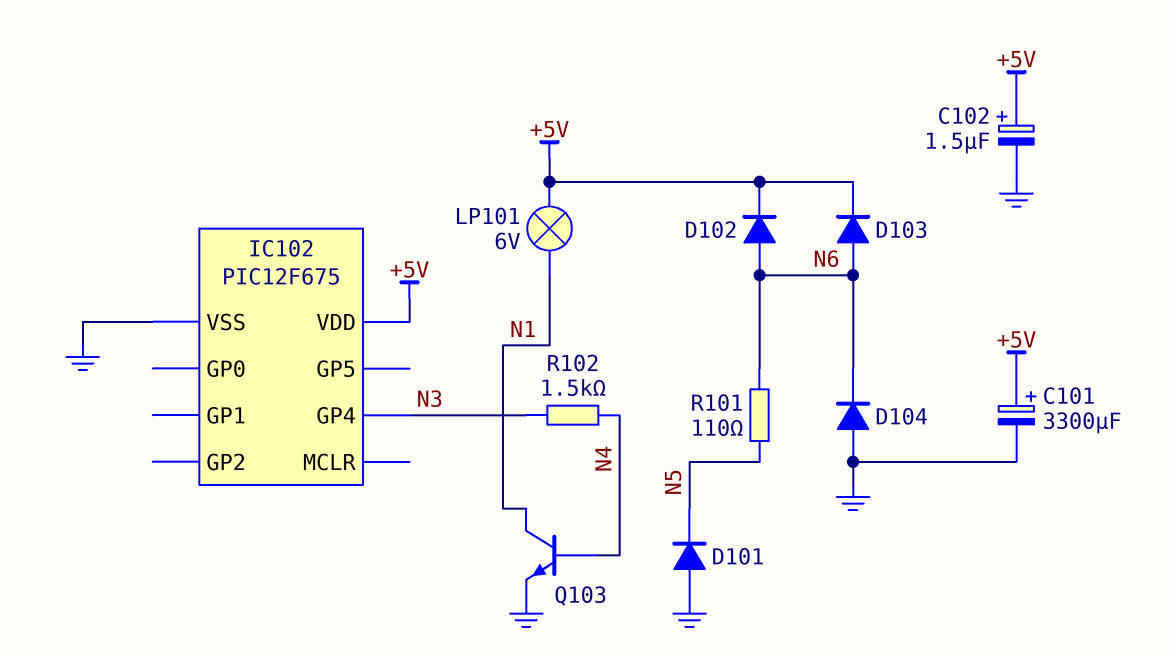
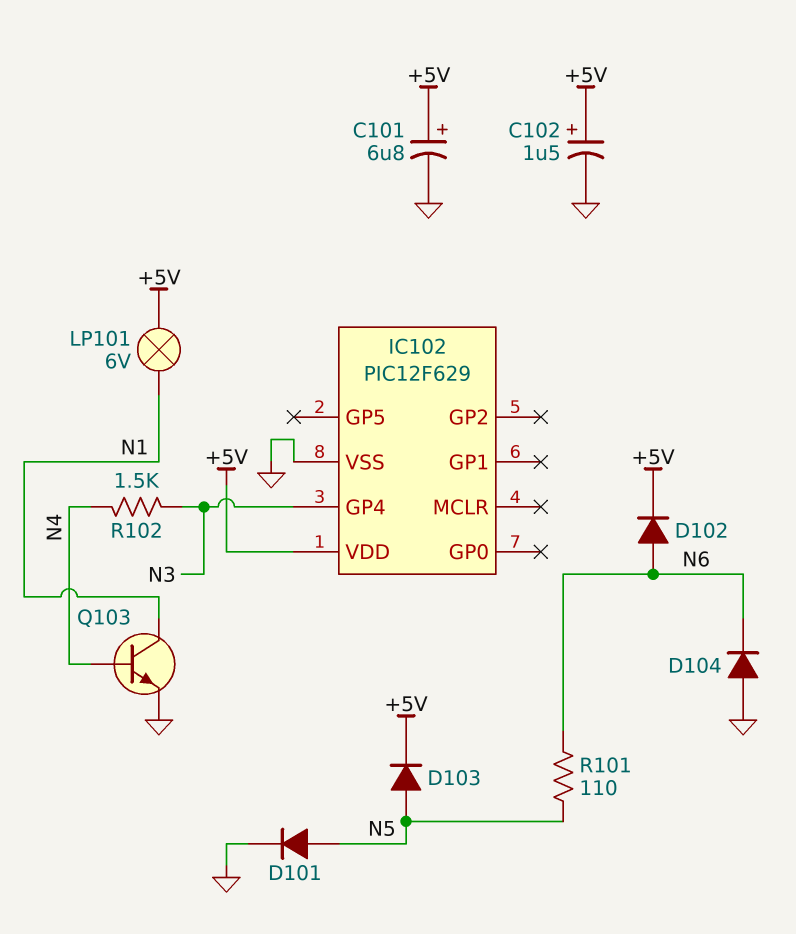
C101: 3300uF (plus +5V, minus GND) -> 6.8uF (plus +5V, minus GND)
D101: diode (A GND, K N5) -> diode (A N5, K GND)
D103: diode (A N6, K +5V) -> diode (A N5, K +5V)
IC102: PIC12F675 -> PIC12F629

